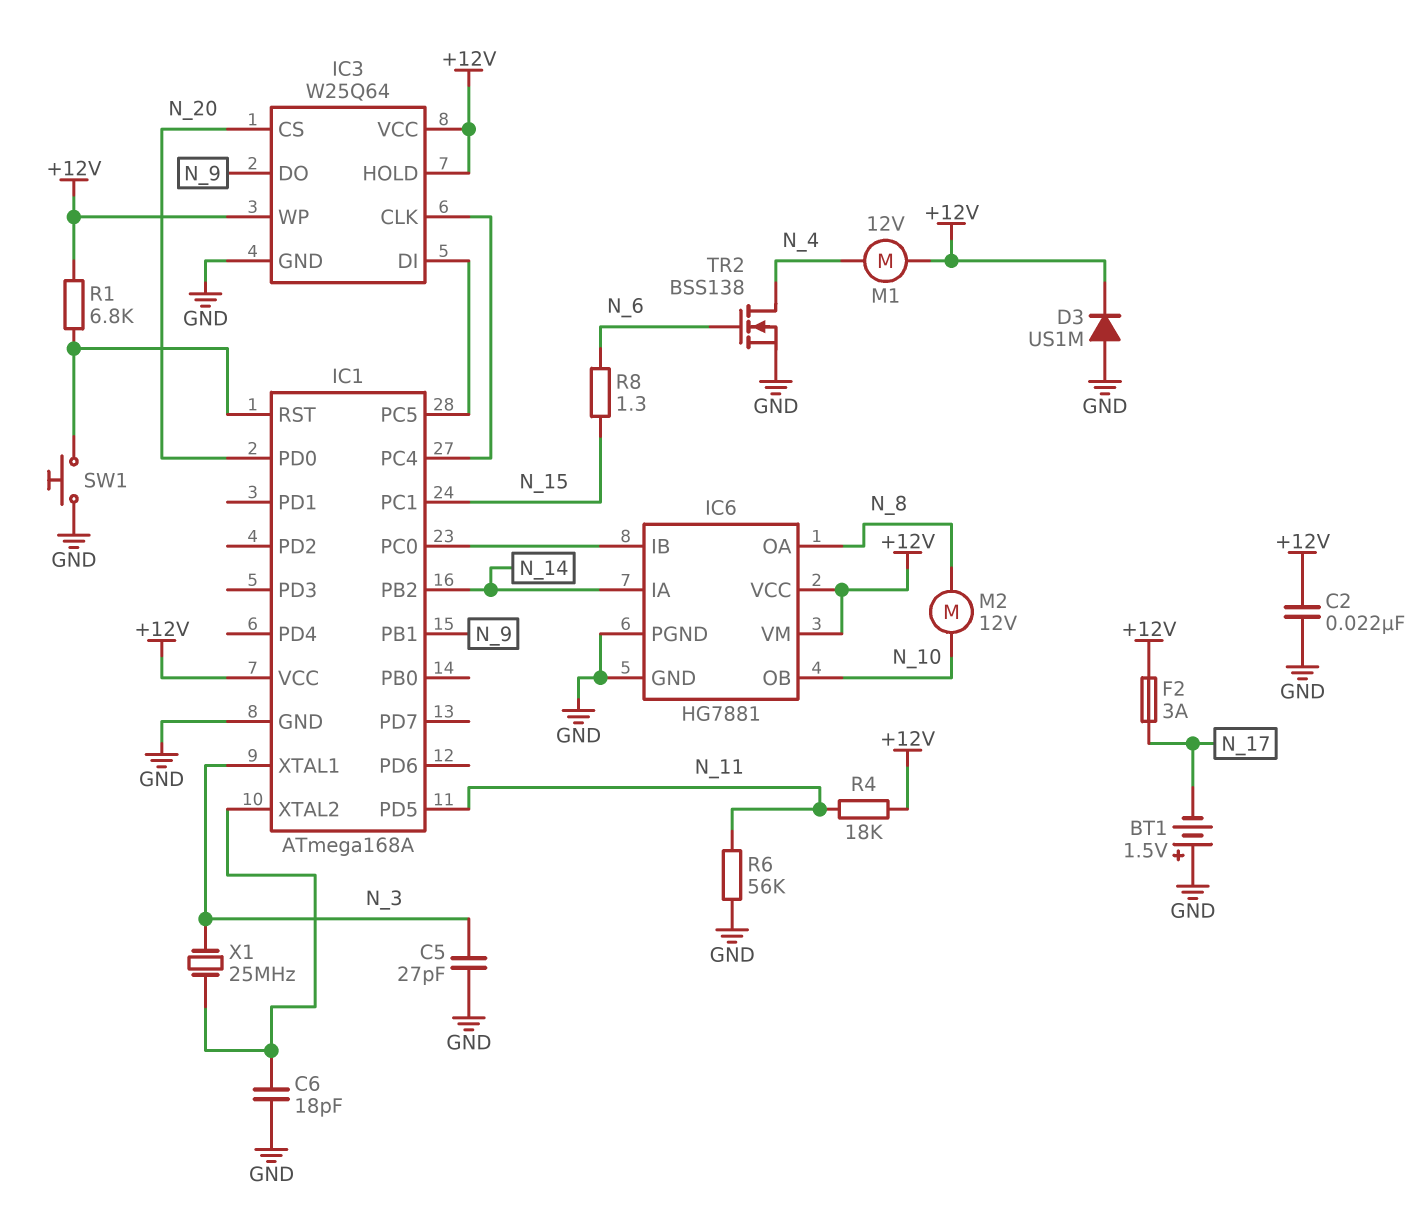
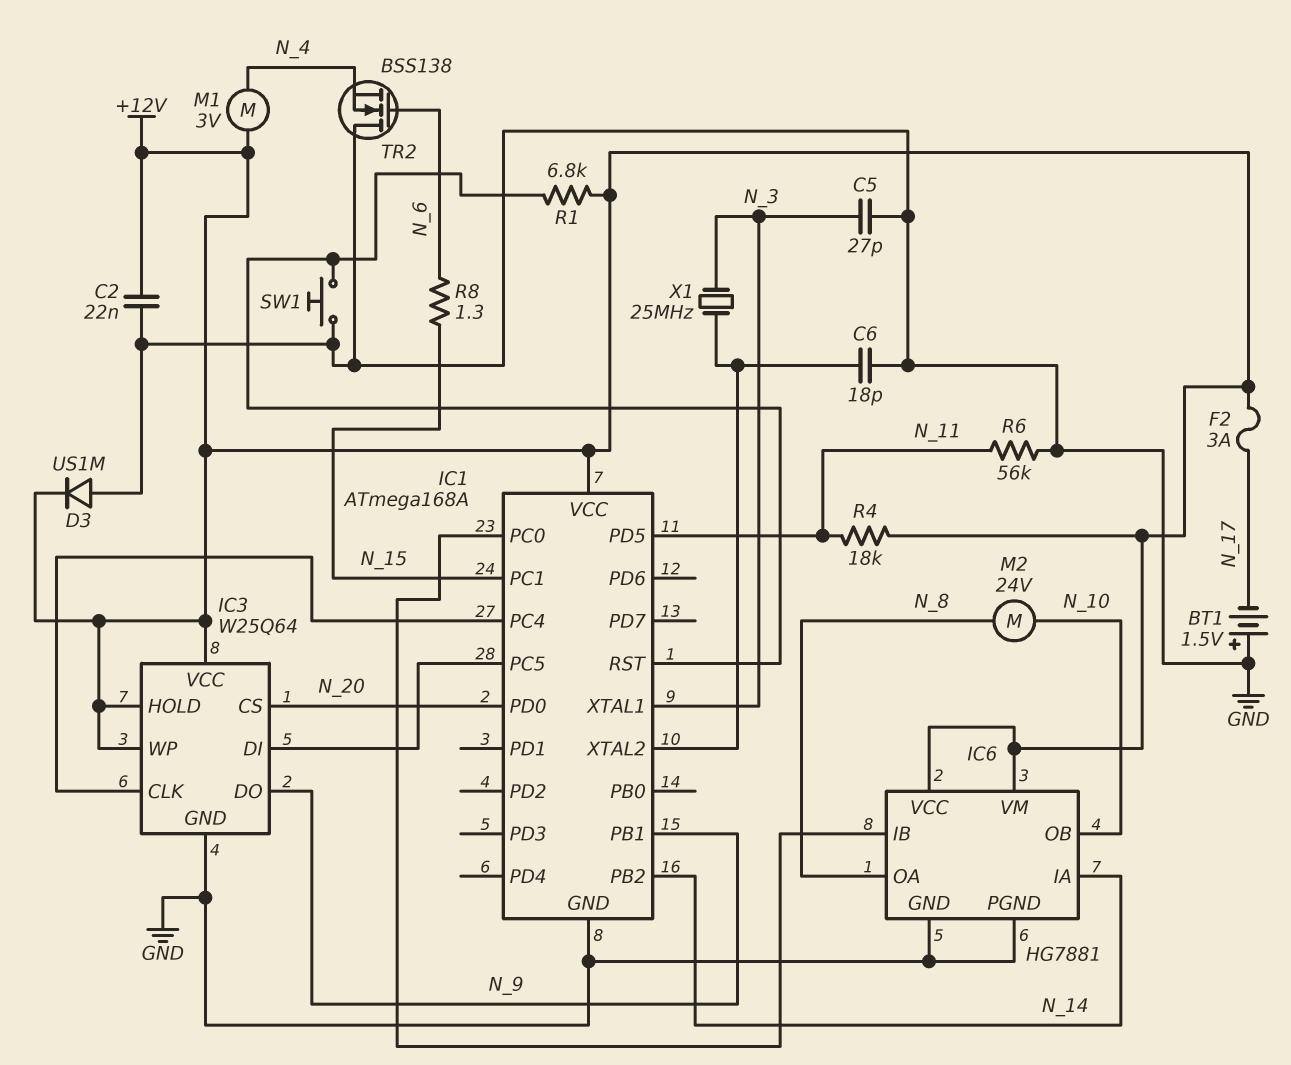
M1: motor 12V (+12V, N_4) -> motor 3V (+12V, N_4)
M2: motor 12V (N_8, N_10) -> motor 24V (N_8, N_10)
TR2: NMOS BSS138 (G N_6, D N_4, S GND) -> NMOS BSS138 (G N_6, D GND, S N_4)

